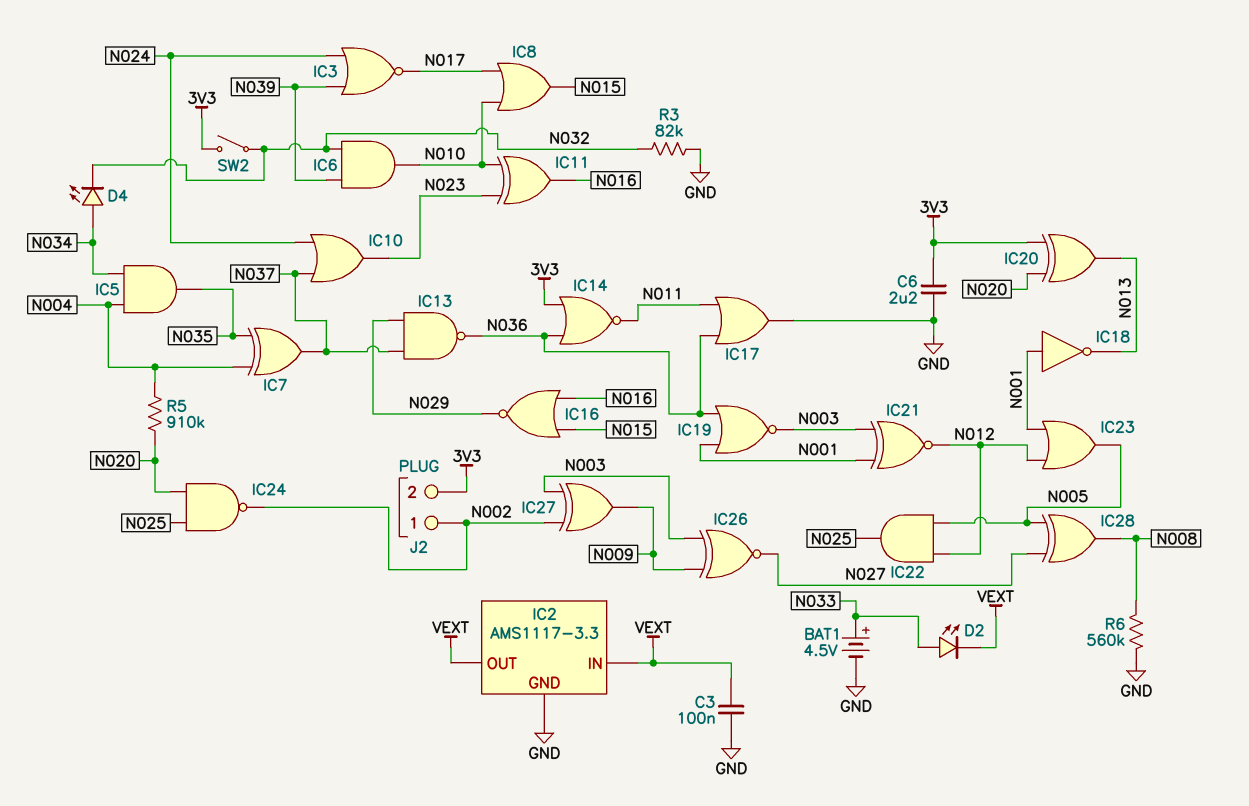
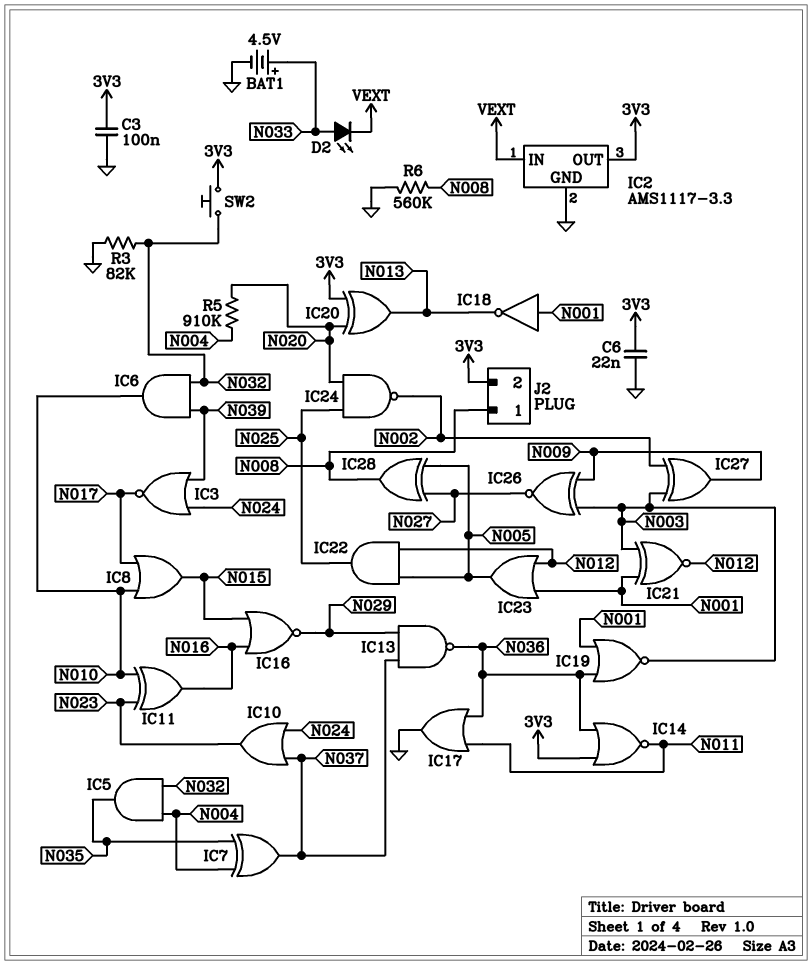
C3: 100nF (GND, VEXT) -> 100nF (3V3, GND)
C6: 2.2uF (3V3, GND) -> 22nF (3V3, GND)
D4: LED (A N034, K N032) -> none
IC2 pin OUT: VEXT -> 3V3
IC5: AND (in N004, in N034, out N035) -> AND (in N004, in N032, out N035)
J2 pin 1: N002 -> N008
SW2: switch (3V3, N032) -> button (3V3, N032)

